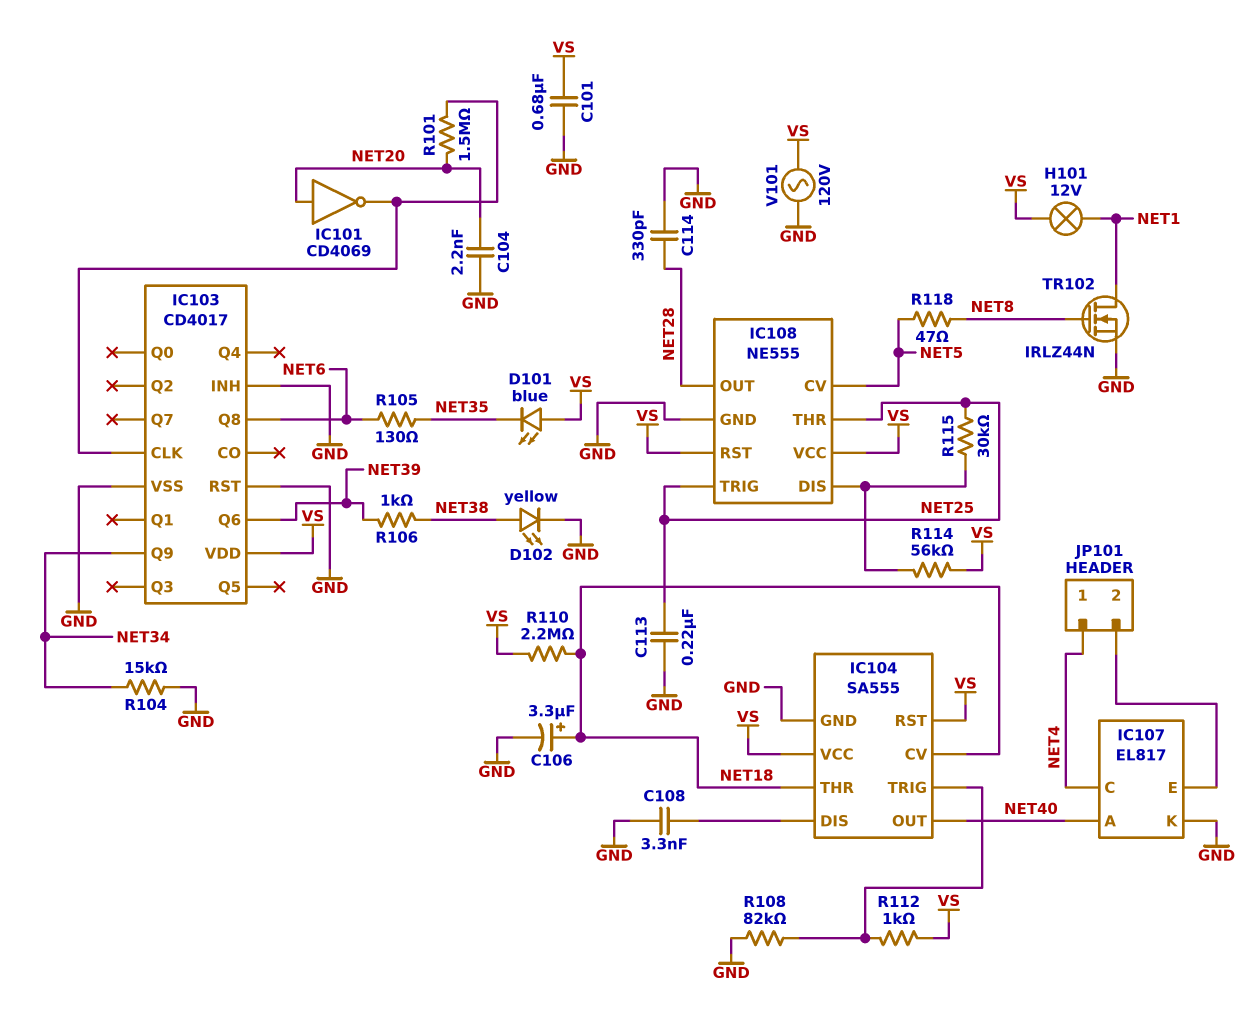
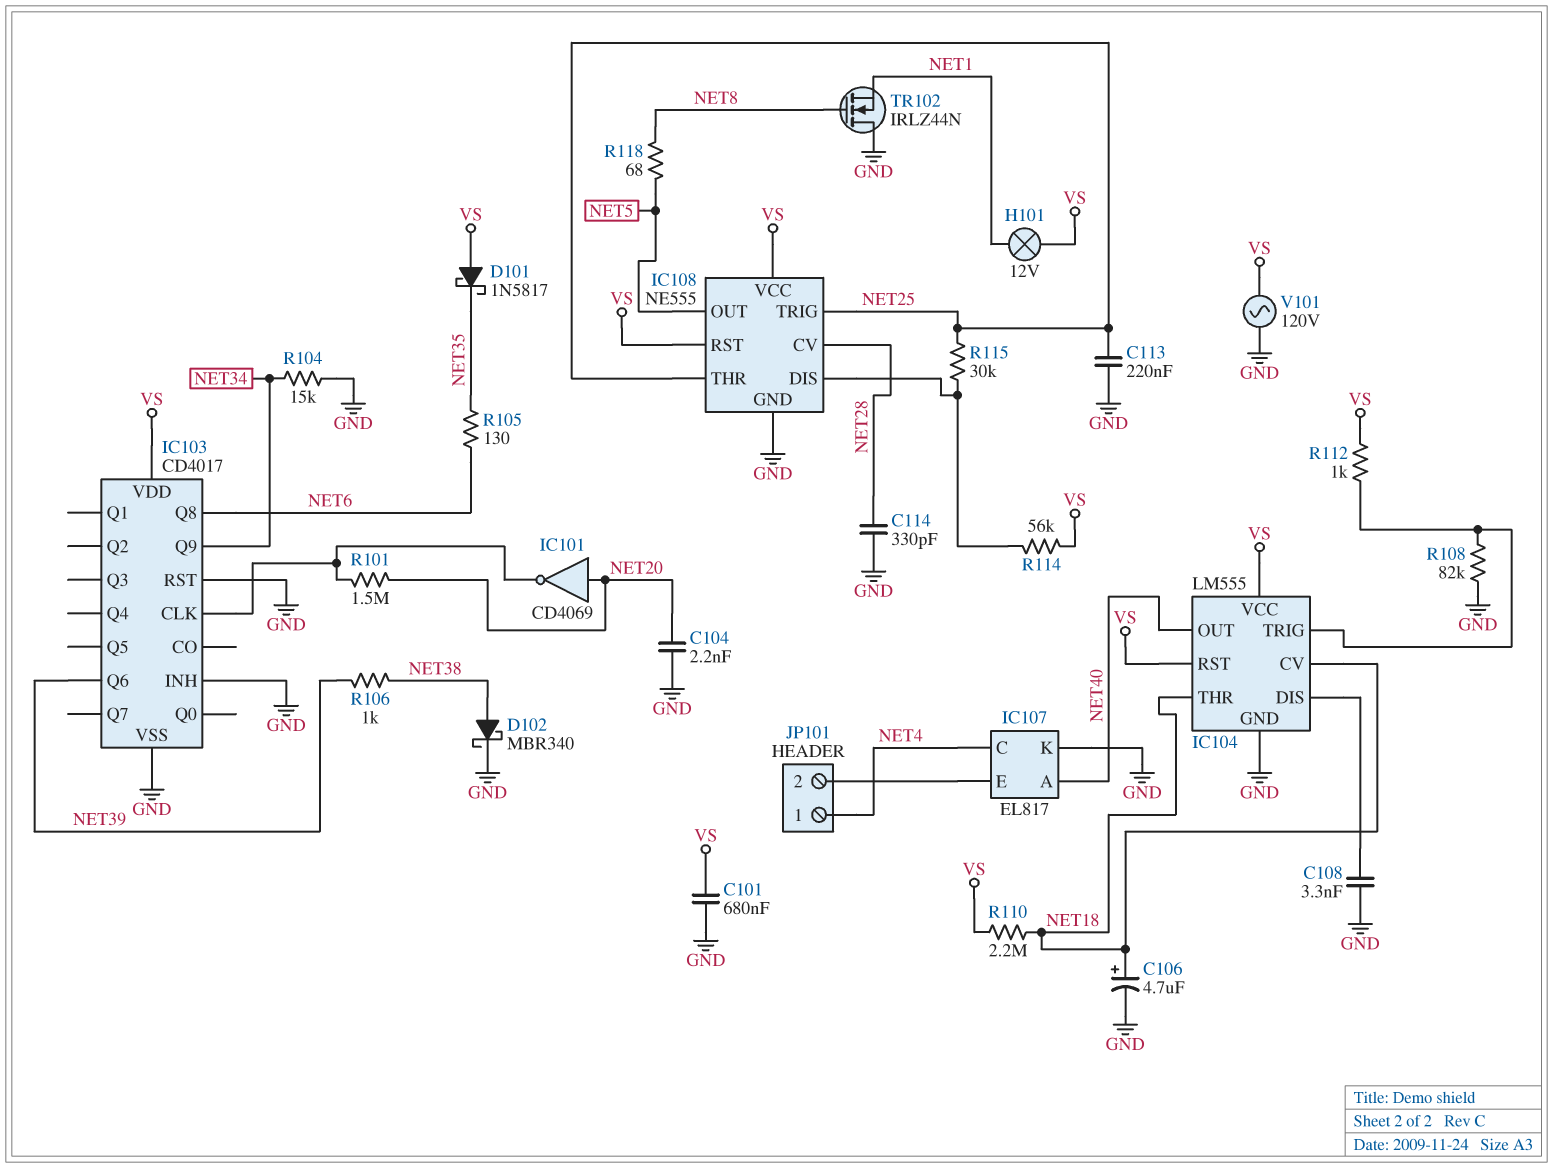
C106: 3.3uF (plus NET18, minus GND) -> 4.7uF (plus NET18, minus GND)
D101: LED blue (A VS, K NET35) -> schottky 1N5817 (A VS, K NET35)
D102: LED yellow (A NET38, K GND) -> schottky MBR340 (A NET38, K GND)
IC104: SA555 -> LM555
IC108 pin CV: NET5 -> NET28
IC108 pin OUT: NET28 -> NET5
R118: 47 (NET5, NET8) -> 68 (NET5, NET8)
TR102: NMOS IRLZ44N (G NET8, D NET1, S GND) -> NMOS IRLZ44N (G NET8, D GND, S NET1)

